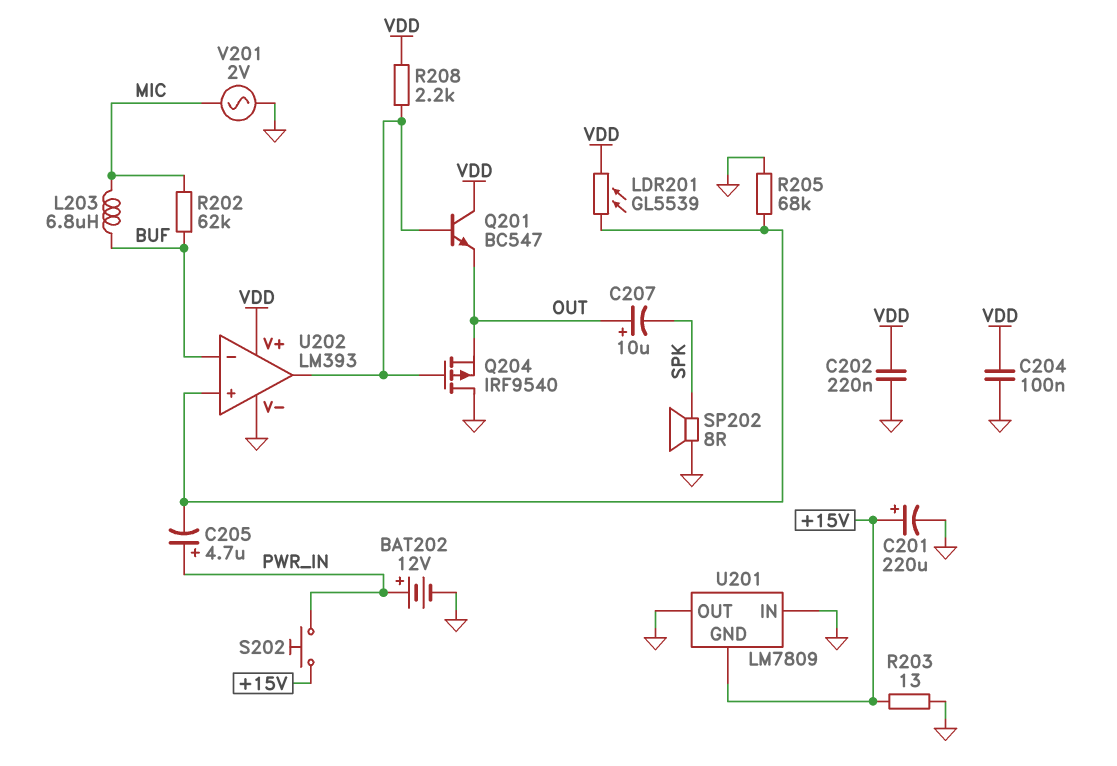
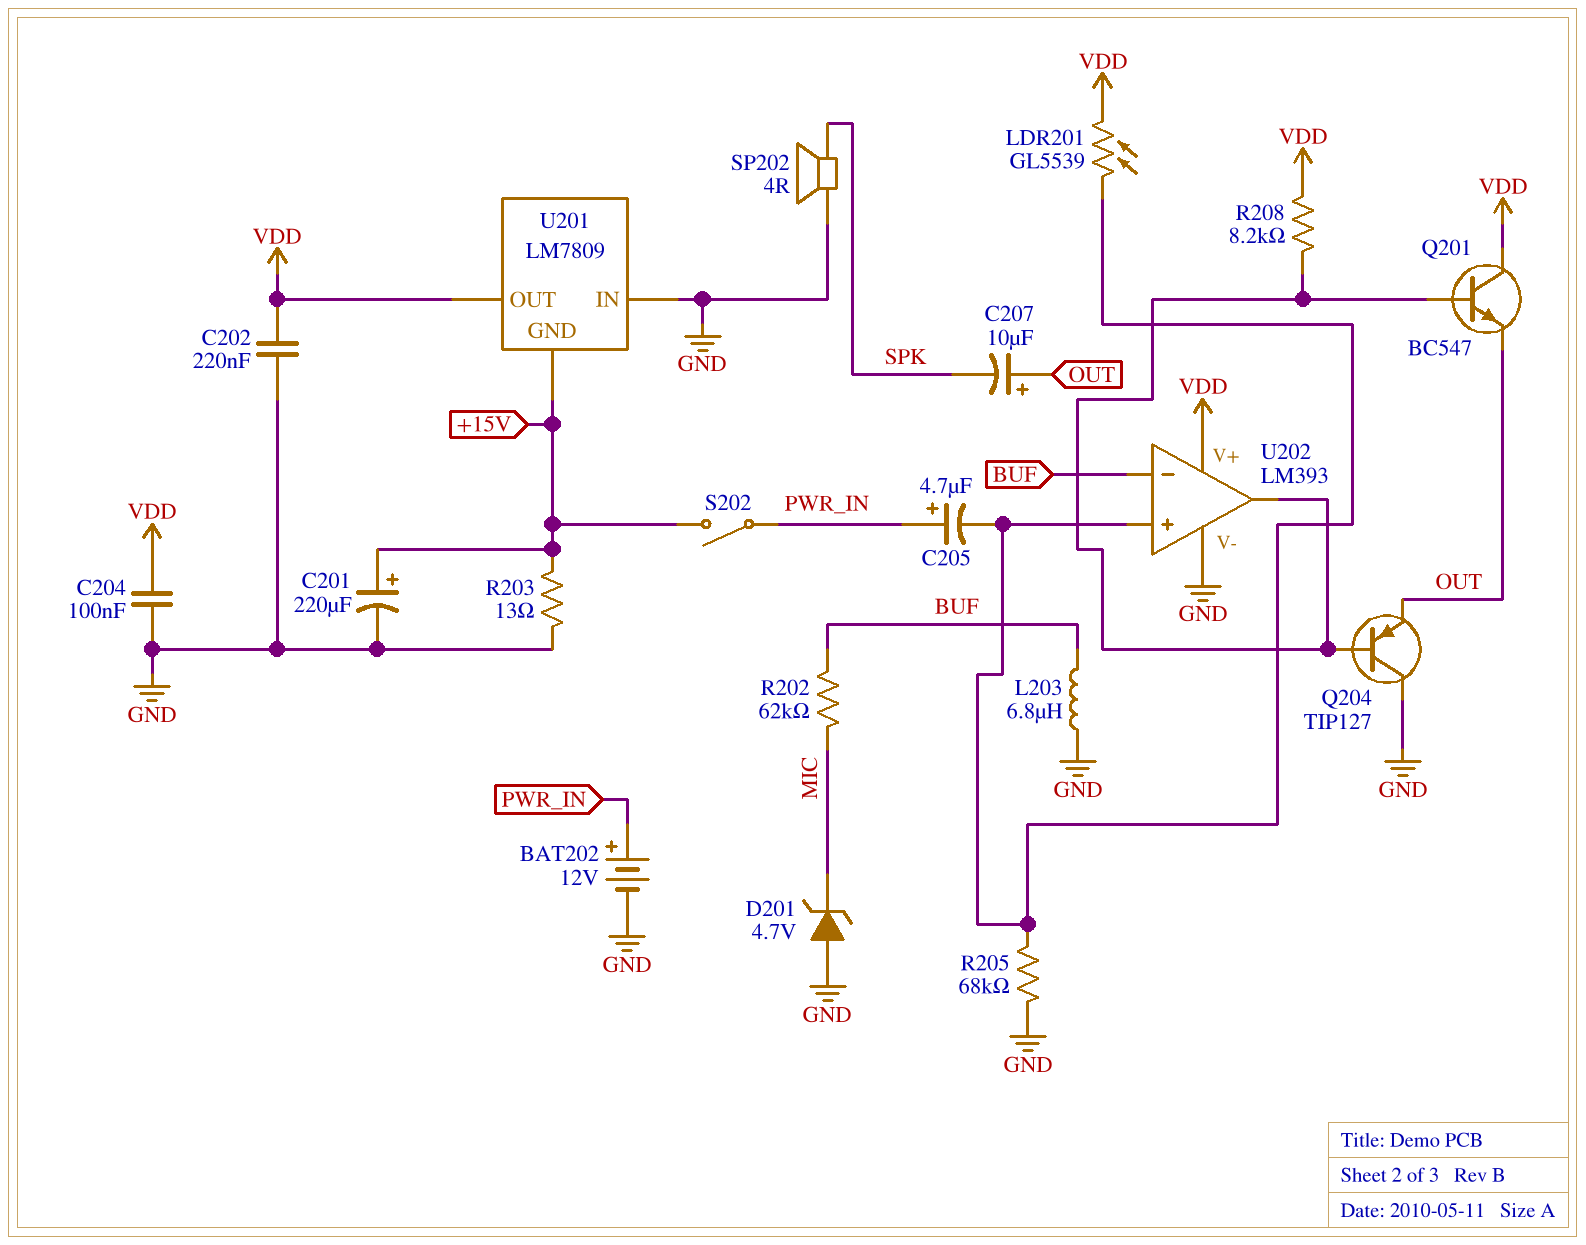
D201: none -> zener 4.7V (A GND, K MIC)
L203: 6.8uH (BUF, MIC) -> 6.8uH (BUF, GND)
Q204: PMOS IRF9540 (G U202/out, D GND, S OUT) -> PNP TIP127 (B U202/out, C GND, E OUT)
R208: 2.2k (U202/out, VDD) -> 8.2k (U202/out, VDD)
S202: button (+15V, PWR_IN) -> switch (+15V, PWR_IN)
SP202: speaker 8R (GND, SPK) -> speaker 4R (GND, SPK)
U201 pin OUT: GND -> VDD
V201: AC 2V (GND, MIC) -> none

